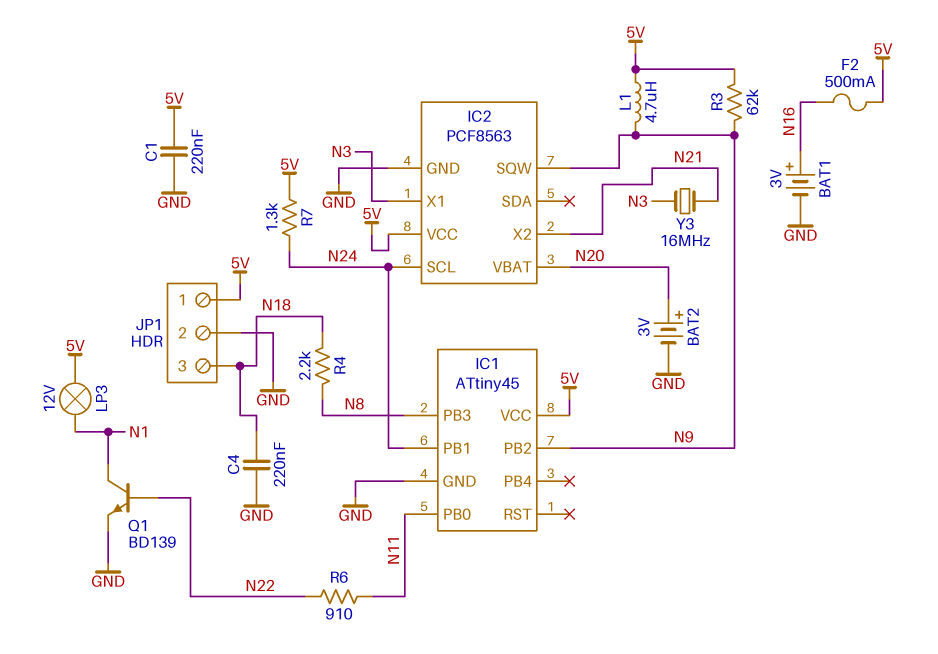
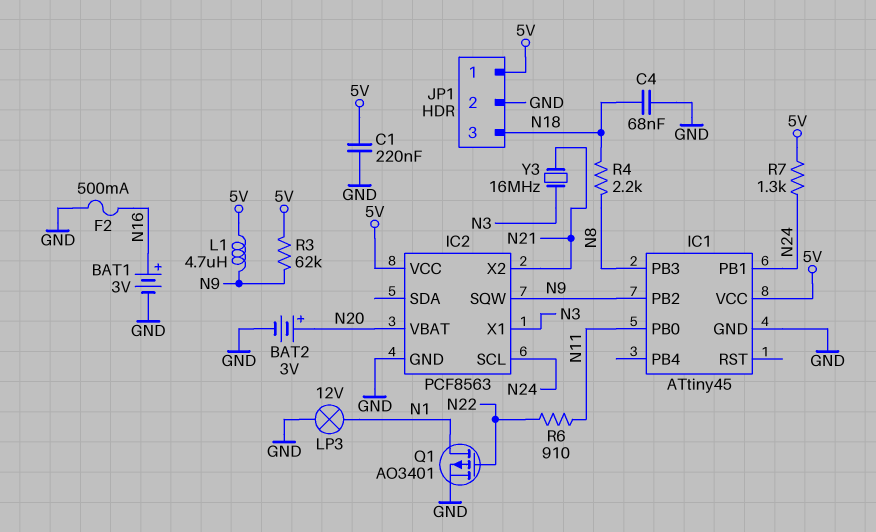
C4: 220nF (GND, N18) -> 68nF (GND, N18)
F2: 500mA (5V, N16) -> 500mA (GND, N16)
LP3: lamp 12V (5V, N1) -> lamp 12V (GND, N1)
Q1: NPN BD139 (B N22, C N1, E GND) -> PMOS AO3401 (G N22, D N1, S GND)

